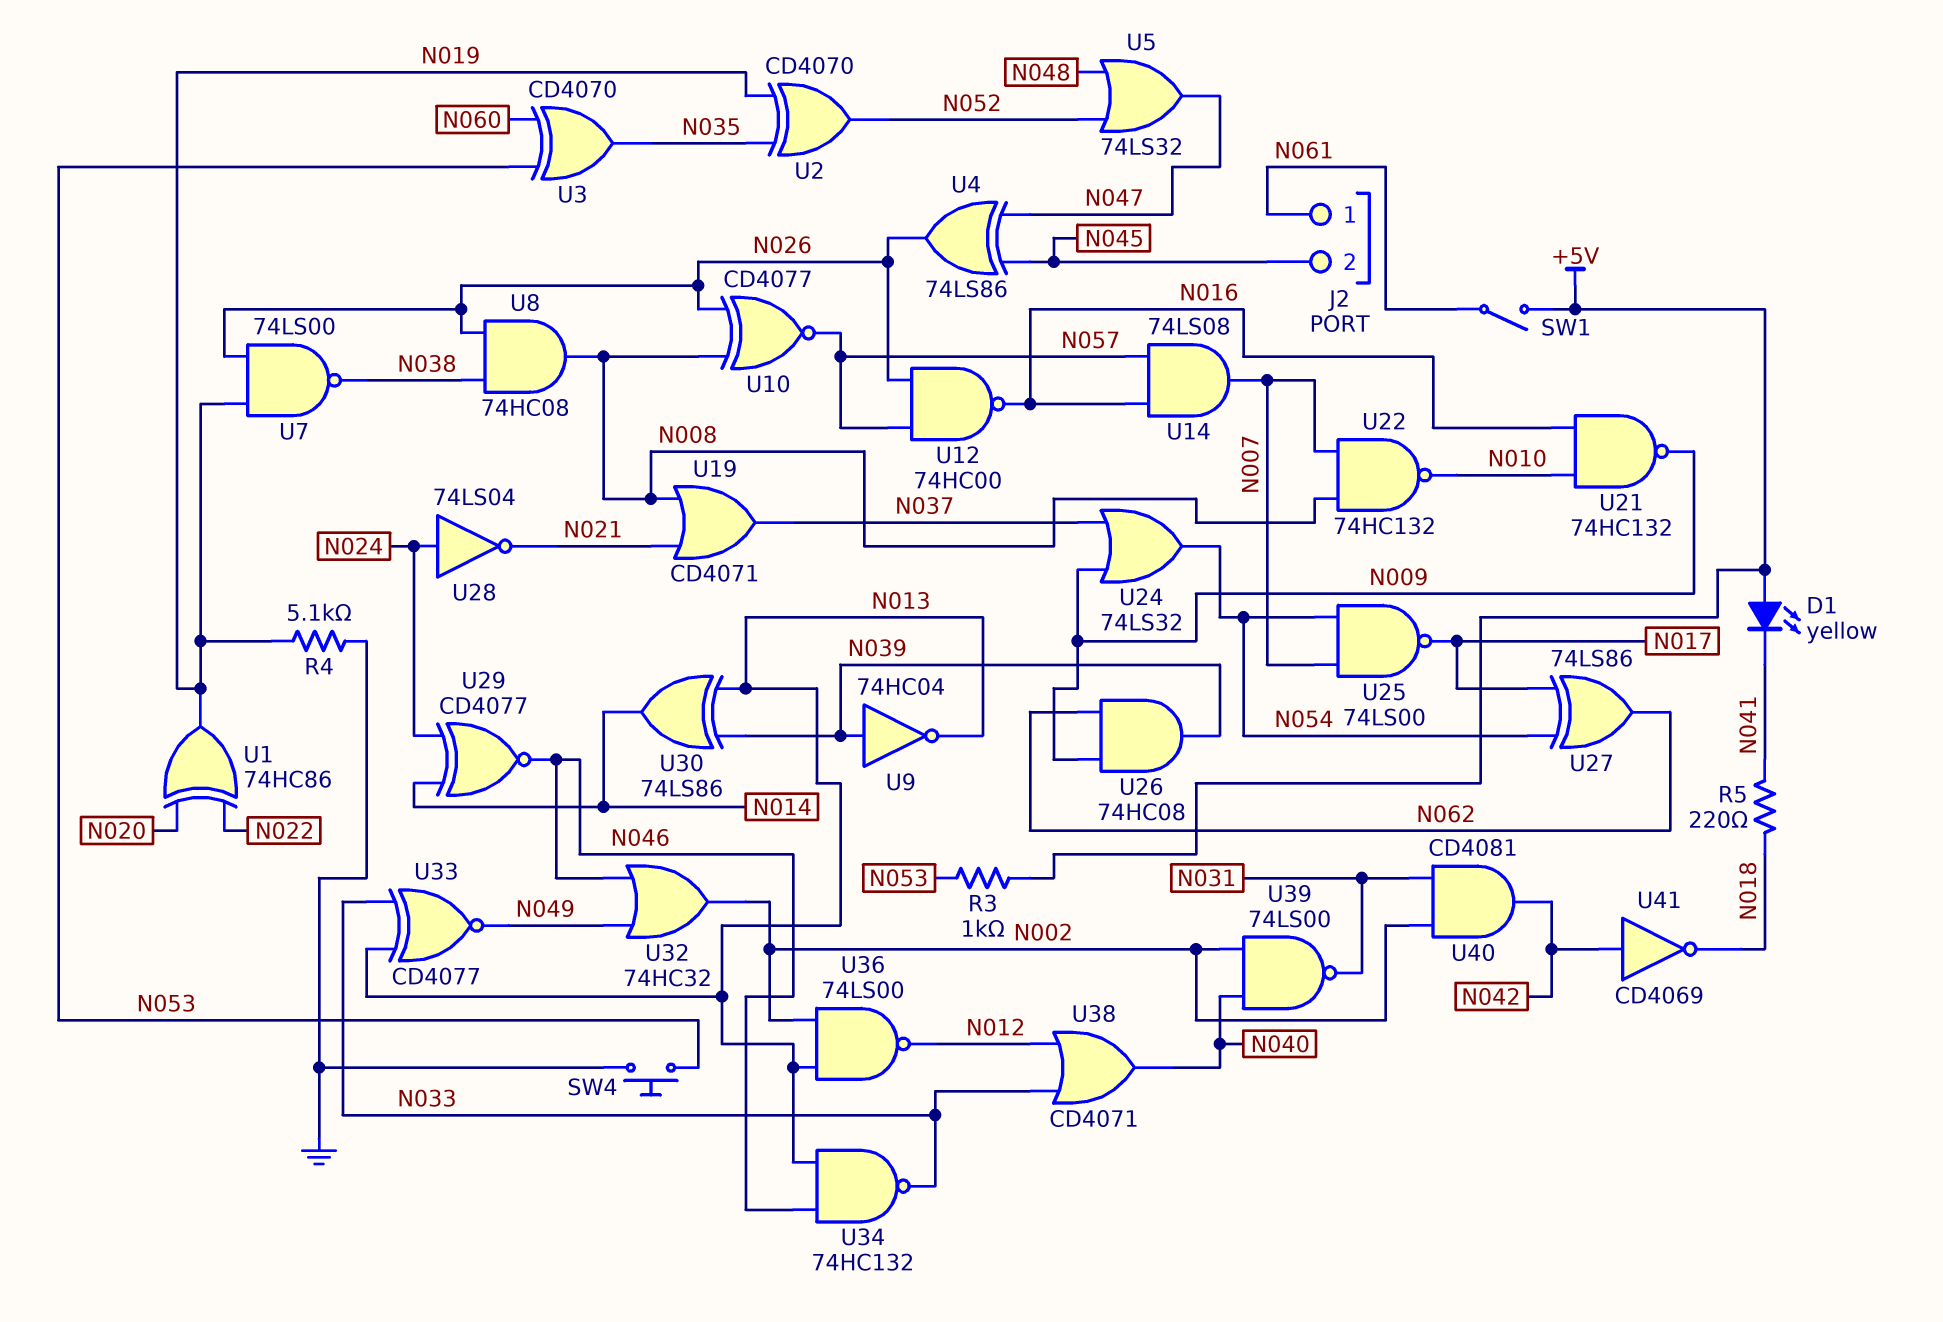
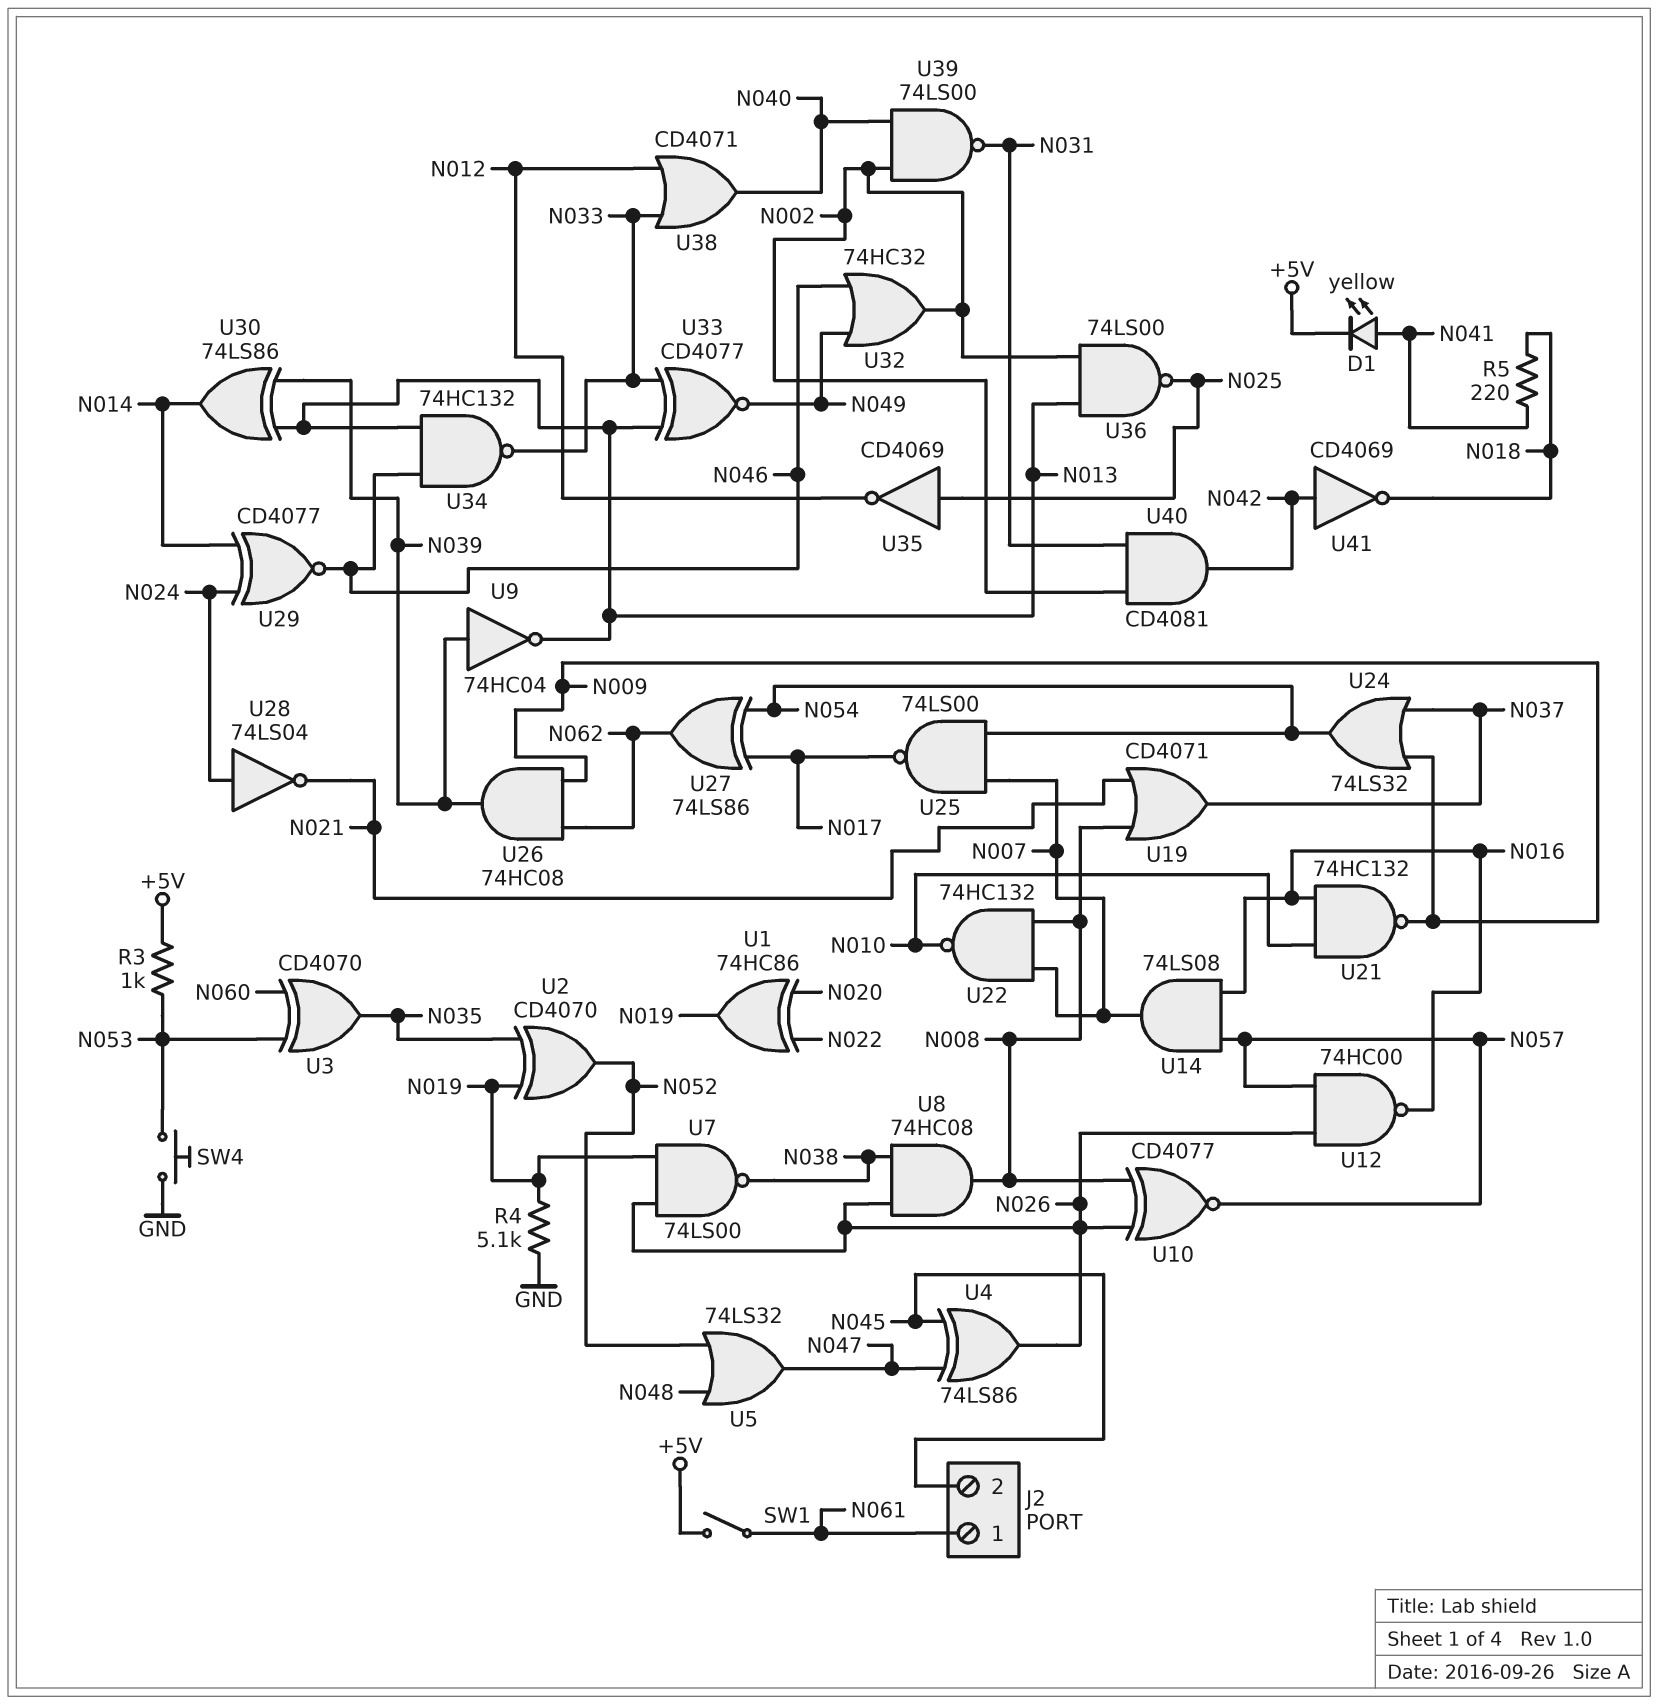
D1: LED yellow (A +5V, K N041) -> LED yellow (A N041, K +5V)
U35: none -> NOT CD4069 (in N025, out N012)
U36: NAND 74LS00 (in N002, in N013, out N012) -> NAND 74LS00 (in N002, in N013, out N025)

